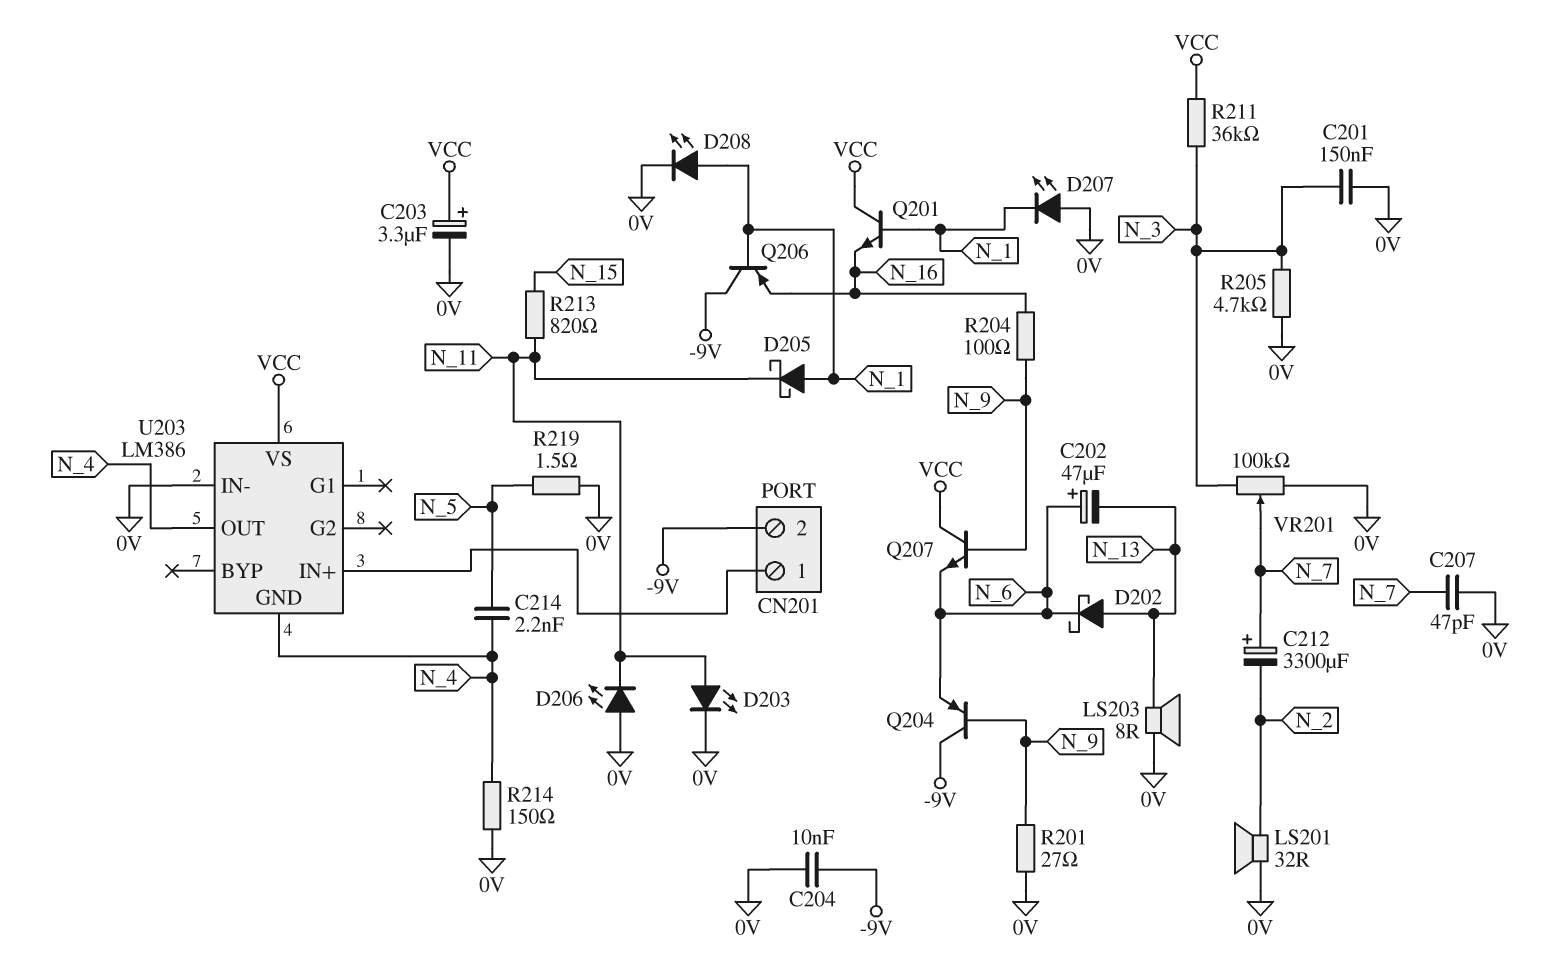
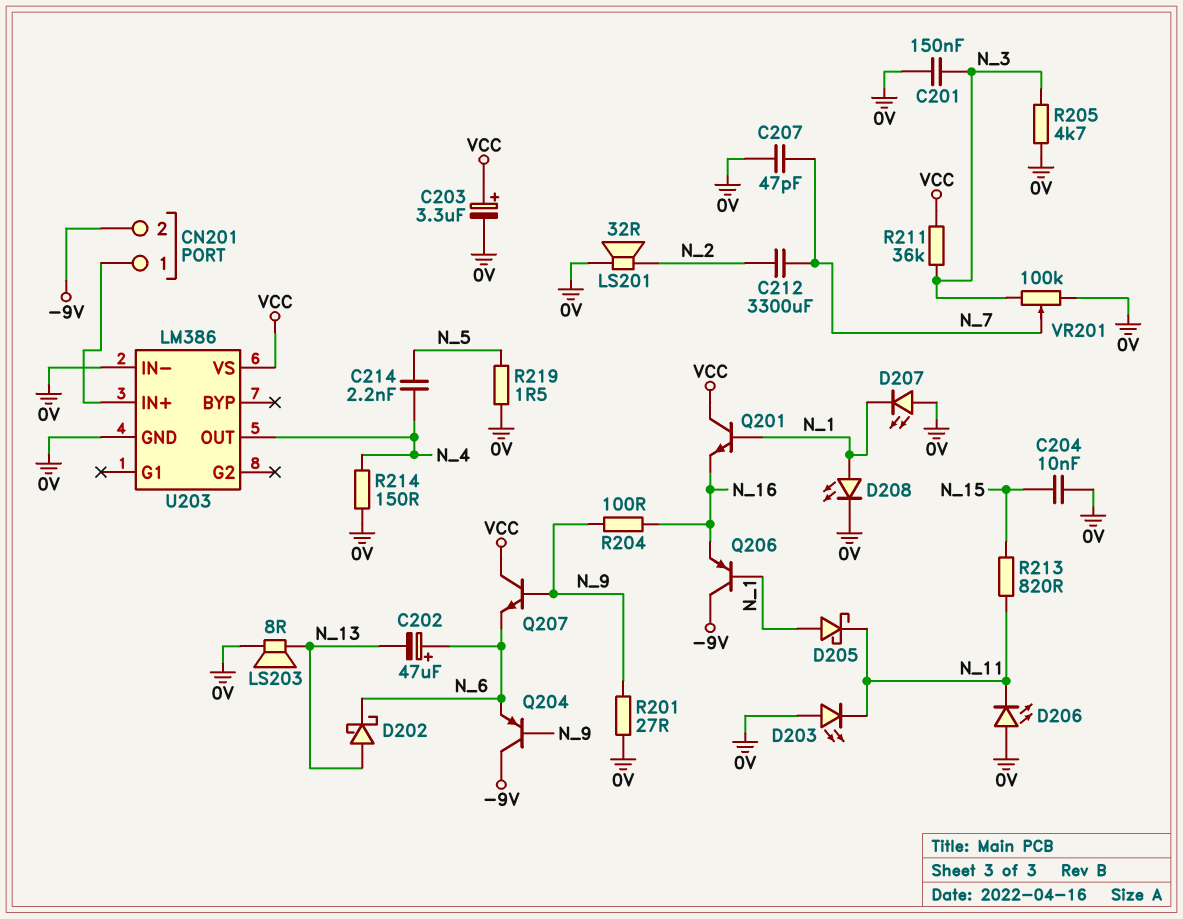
C204: 10nF (-9V, 0V) -> 10nF (0V, N_15)
C212: 3300uF (plus N_7, minus N_2) -> 3300uF (N_2, N_7)
D203: LED (A N_11, K 0V) -> LED (A 0V, K N_11)
U203 pin GND: N_4 -> 0V

